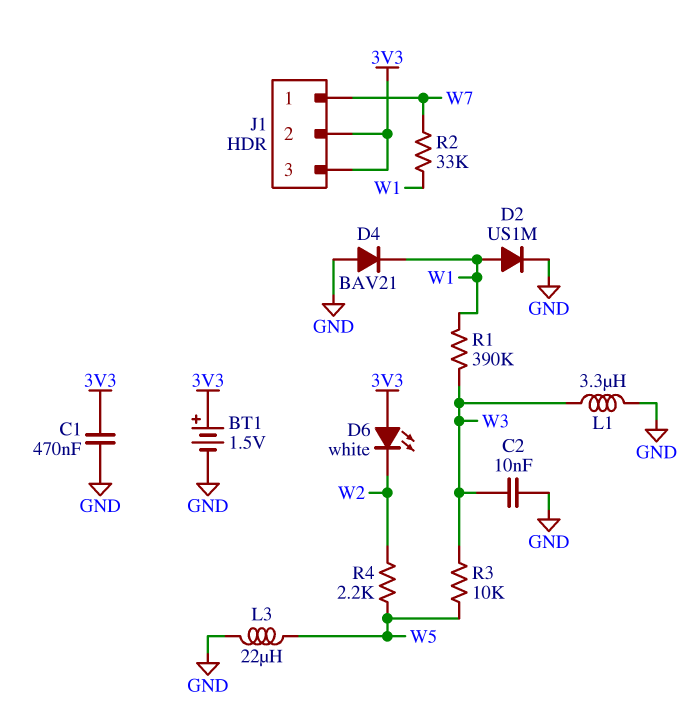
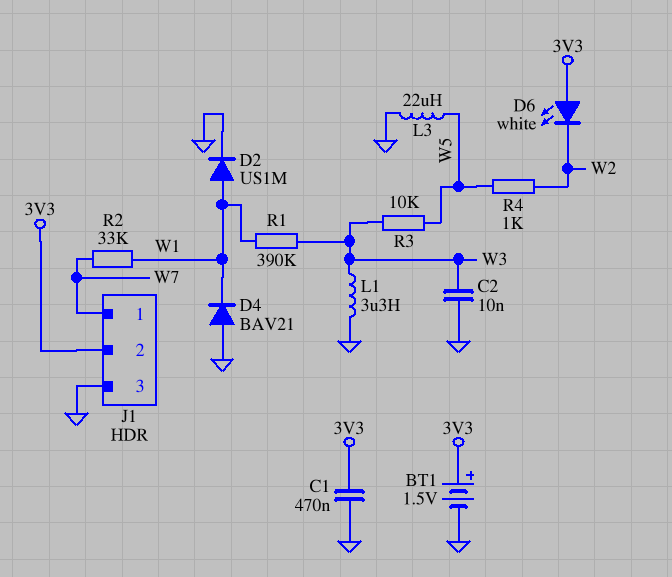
J1 pin 3: 3V3 -> GND
R4: 2.2k (W2, W5) -> 1k (W2, W5)

